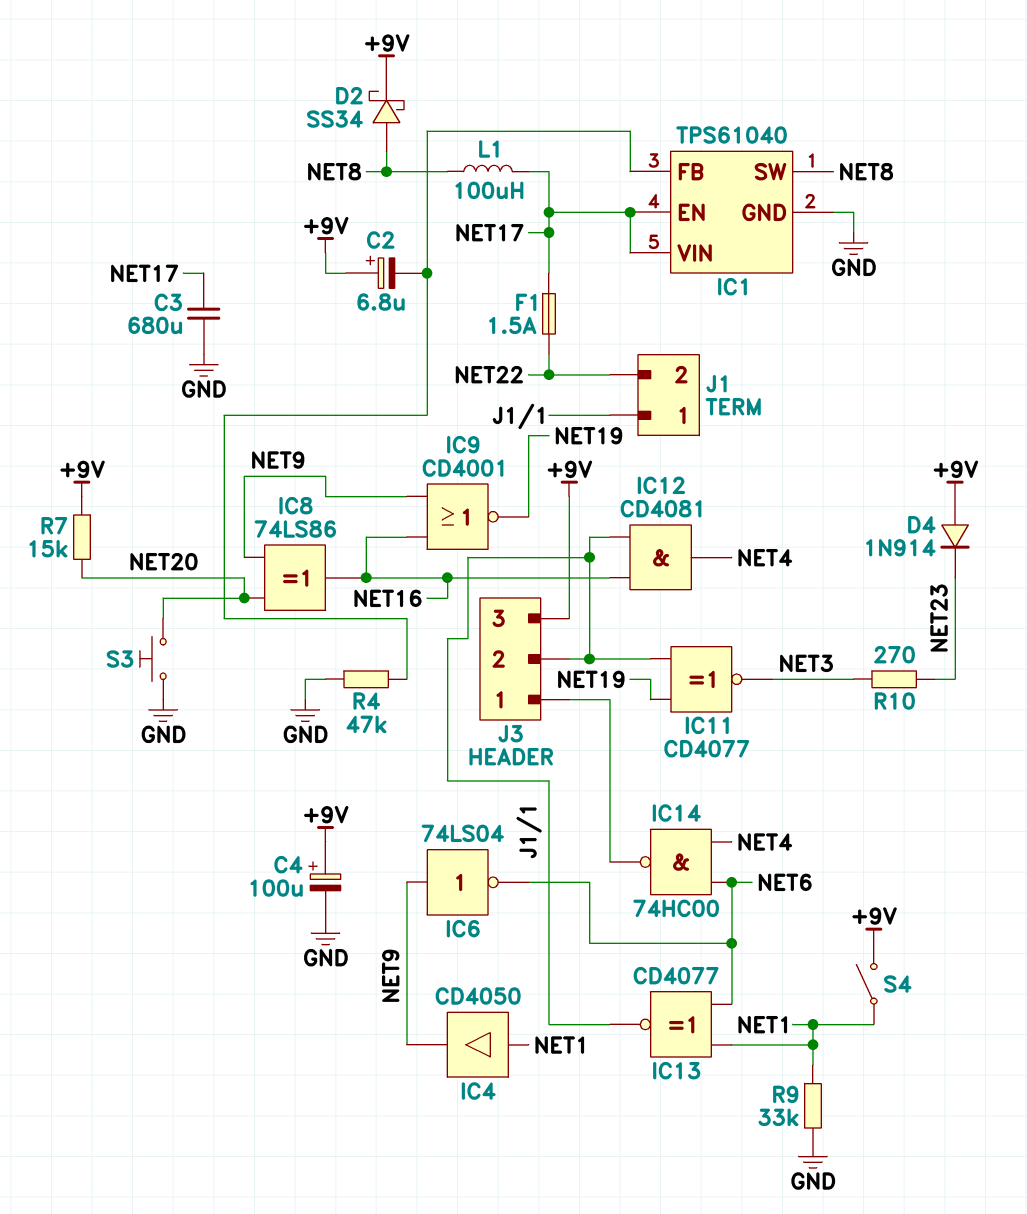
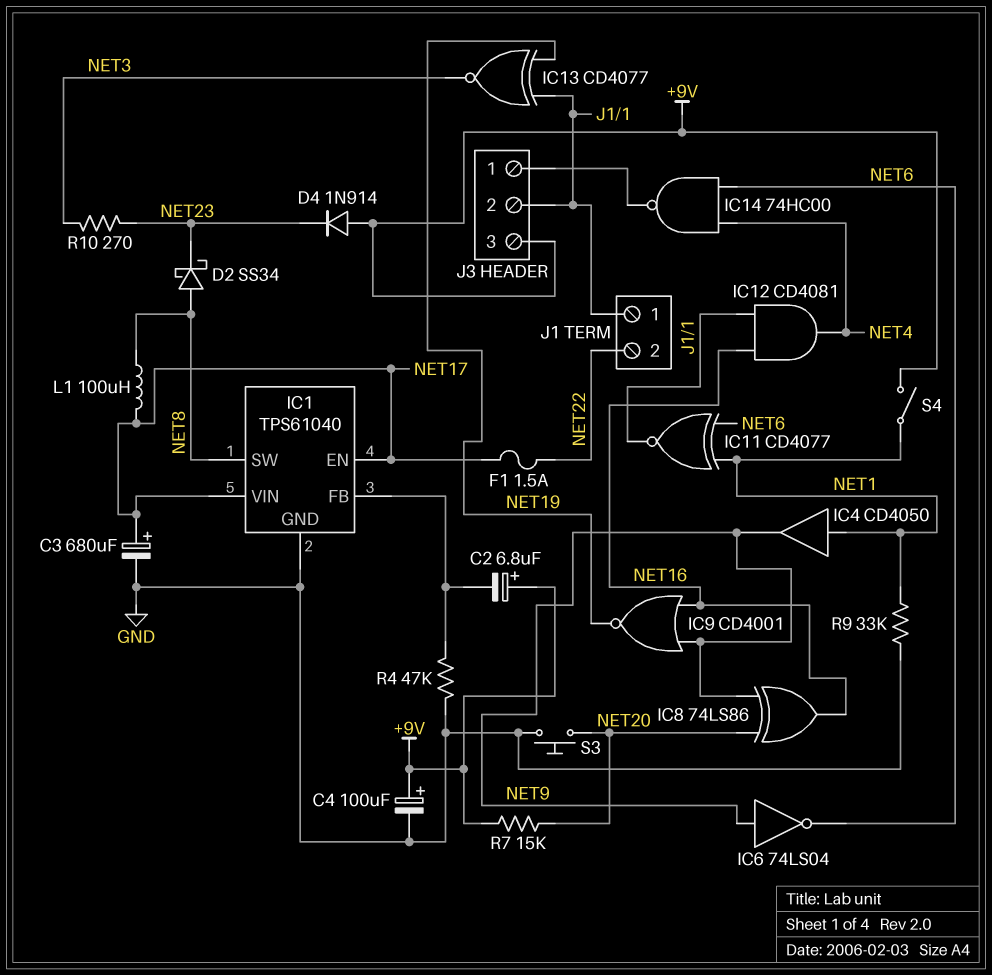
C3: 680uF (GND, NET17) -> 680uF (plus NET17, minus GND)
D2: schottky SS34 (A NET8, K +9V) -> schottky SS34 (A NET8, K NET23)
IC11: XNOR CD4077 (in J1/1, in NET19, out NET3) -> XNOR CD4077 (in NET1, in NET6, out J1/1)
IC13: XNOR CD4077 (in NET1, in NET6, out J1/1) -> XNOR CD4077 (in J1/1, in NET19, out NET3)

